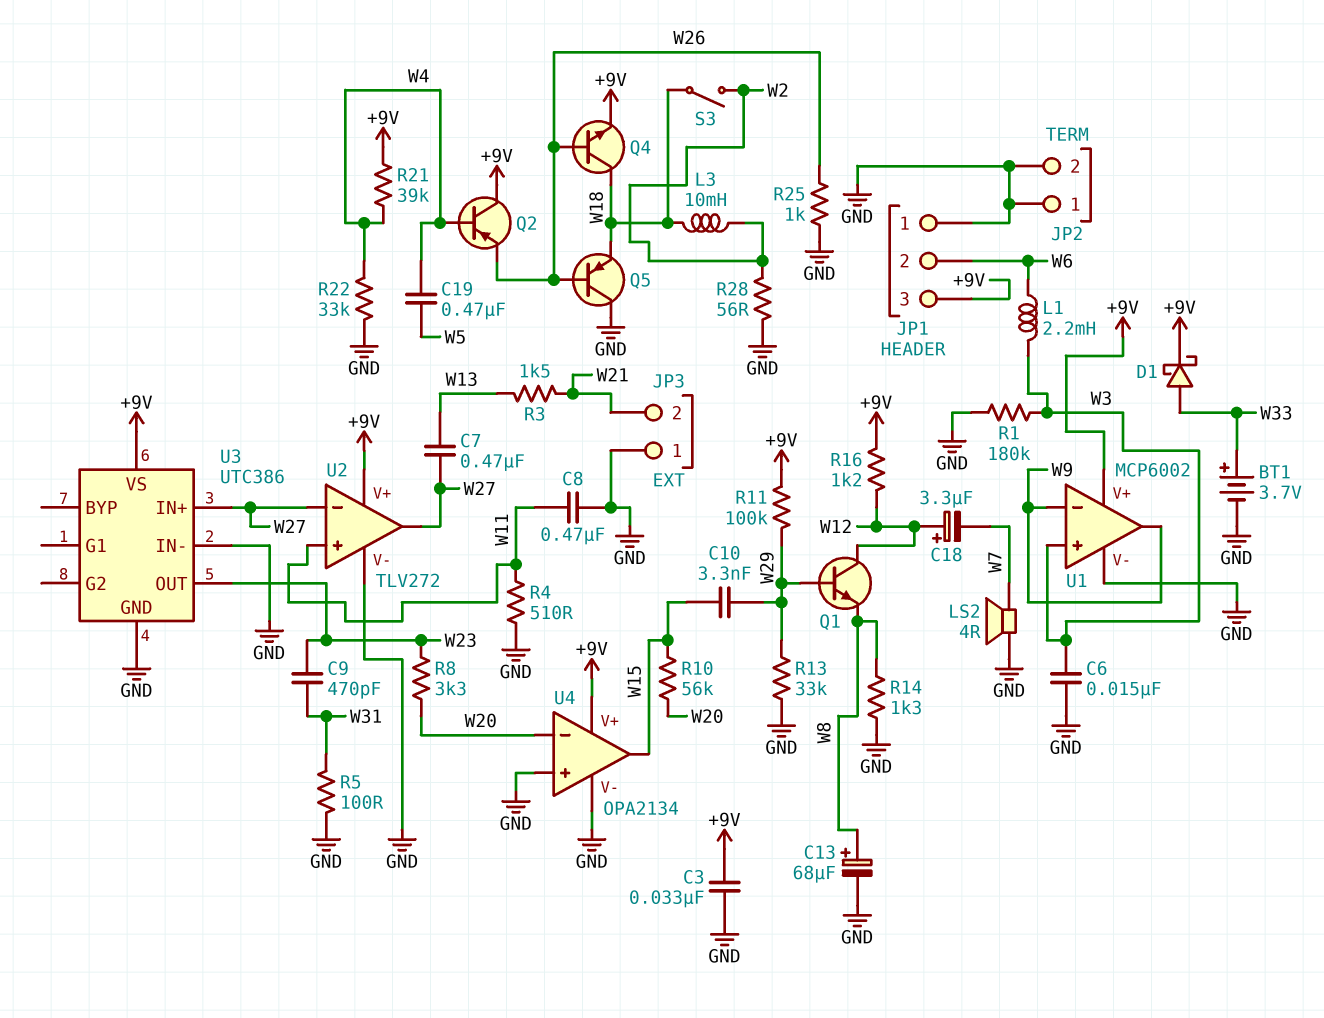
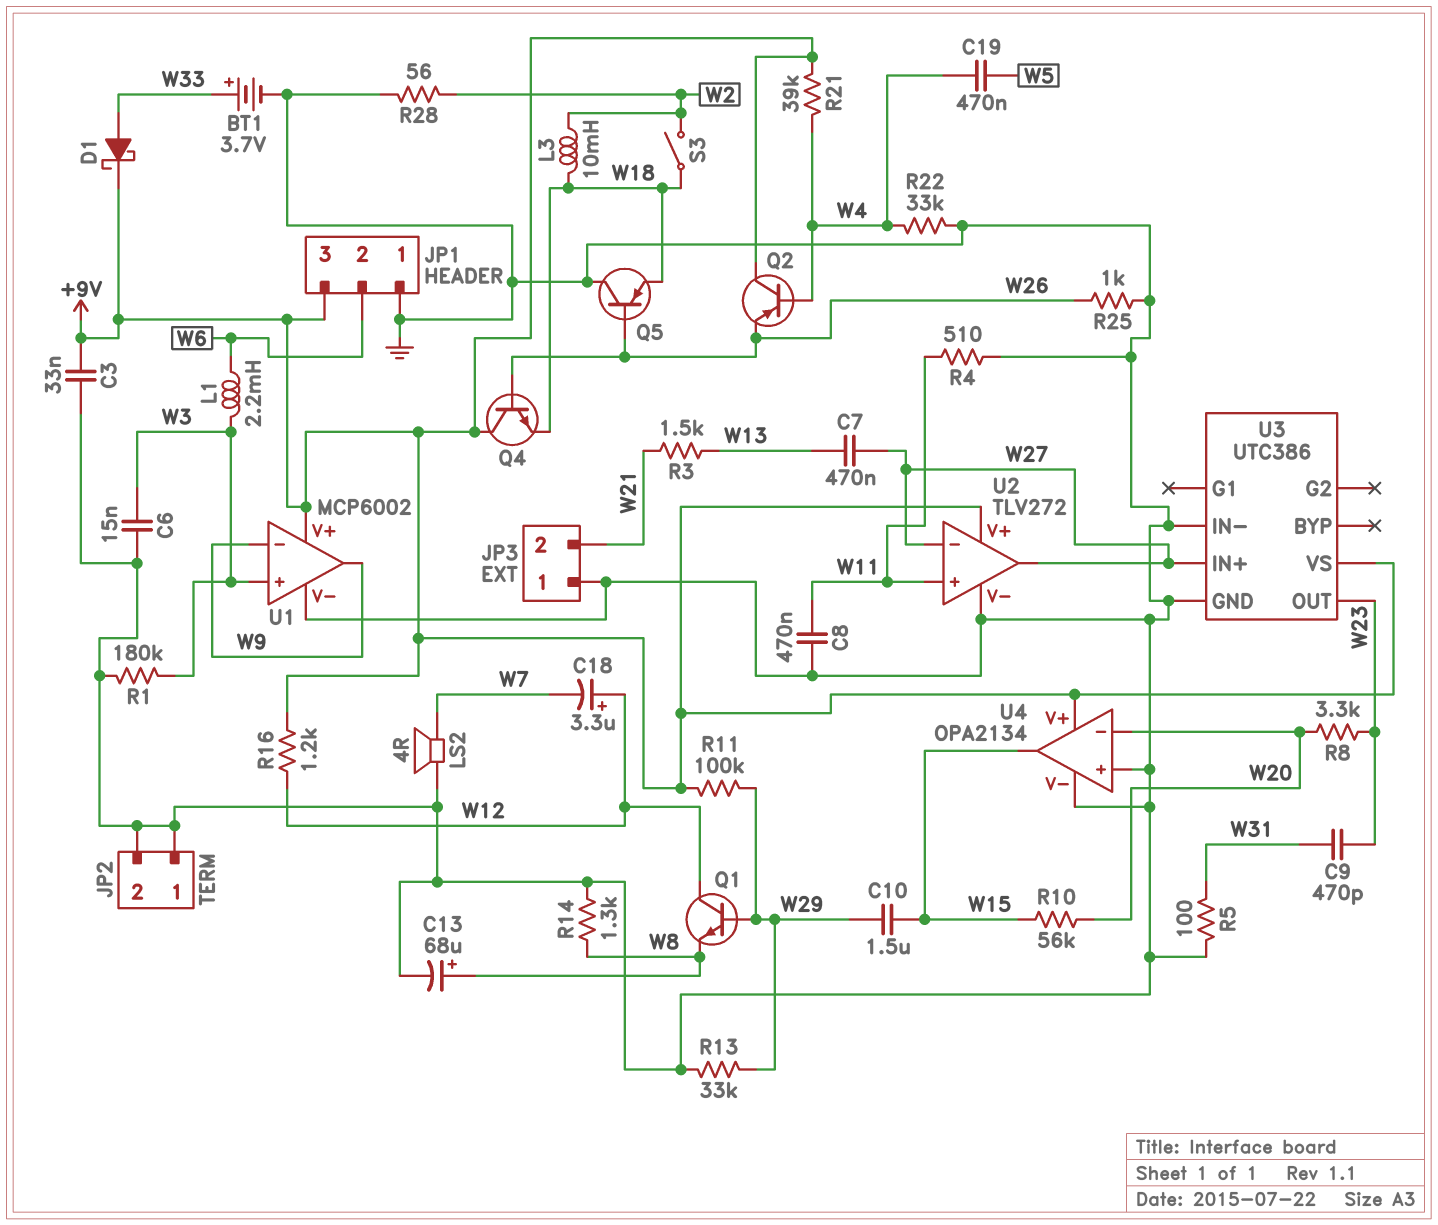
C10: 3.3nF (W15, W29) -> 1.5uF (W15, W29)
Q4: NPN (B W26, C W18, E +9V) -> NPN (B W26, C +9V, E W18)

